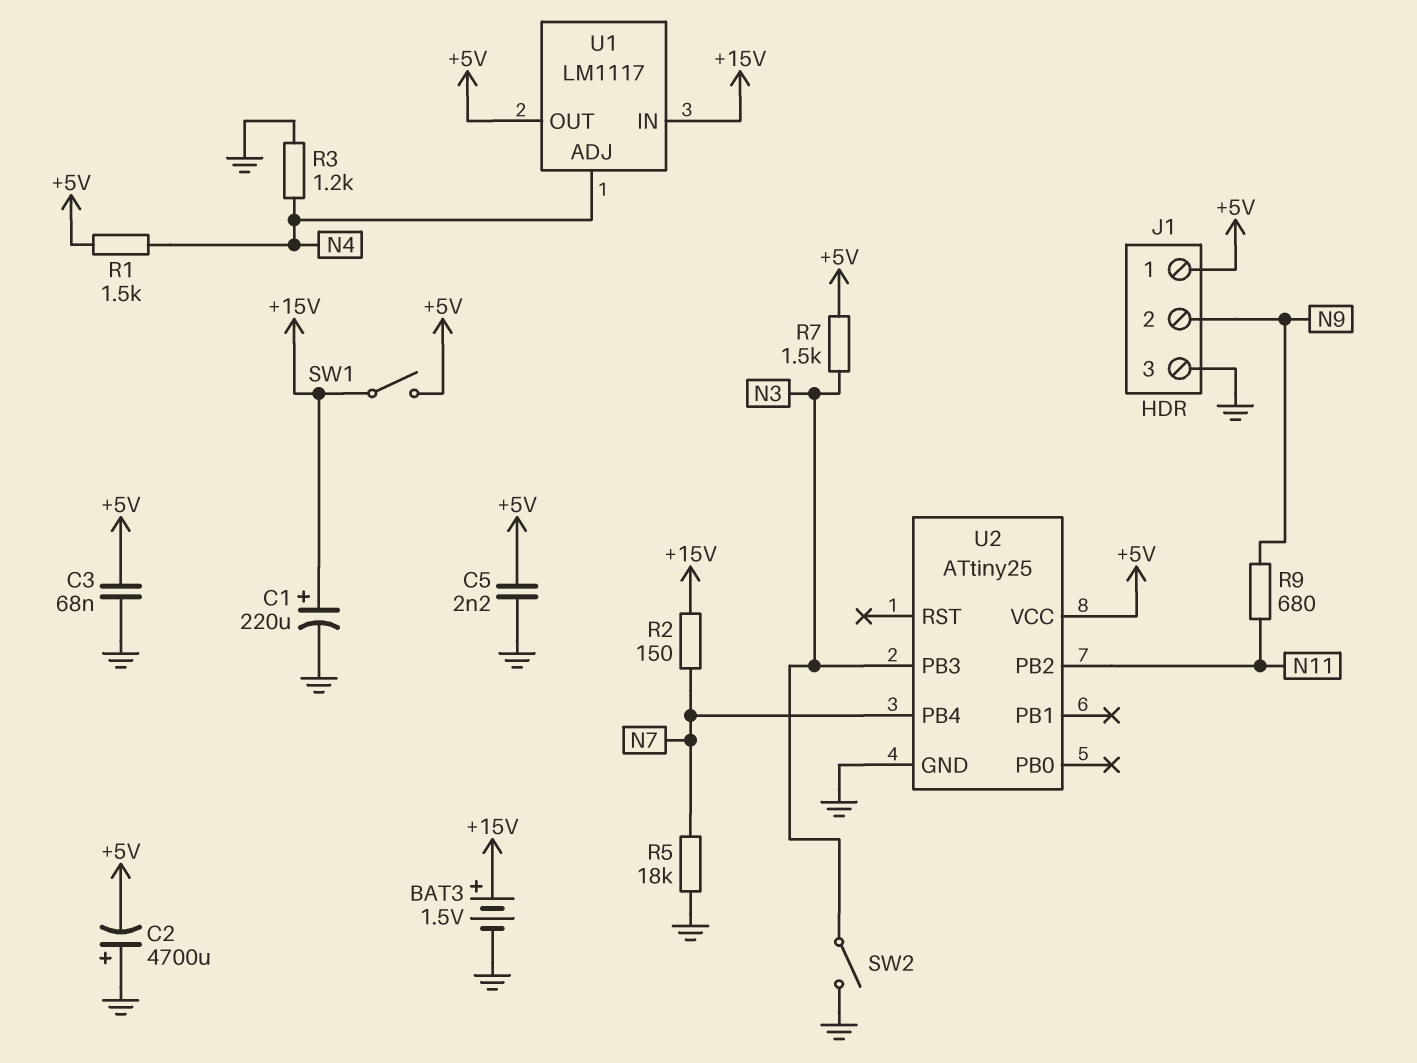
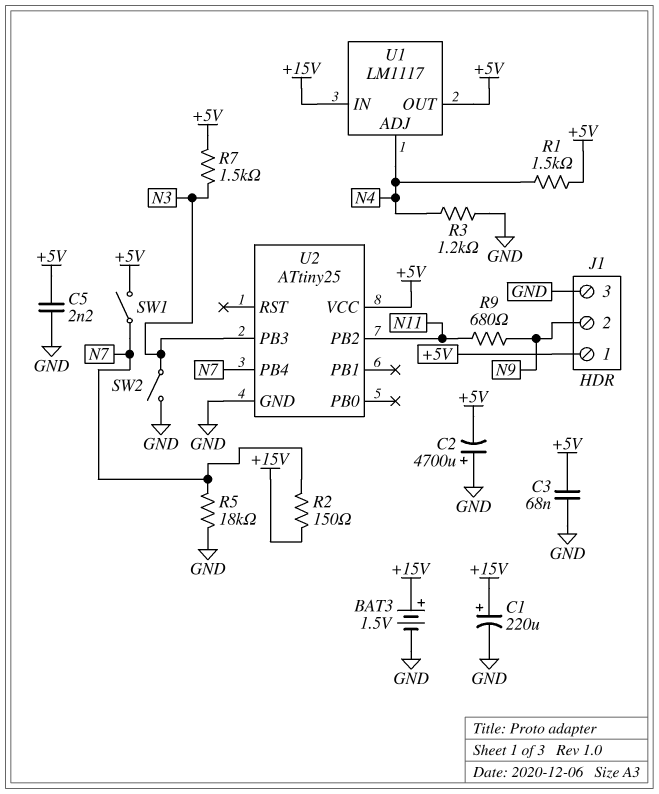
SW1: switch (+5V, +15V) -> switch (+5V, N7)

